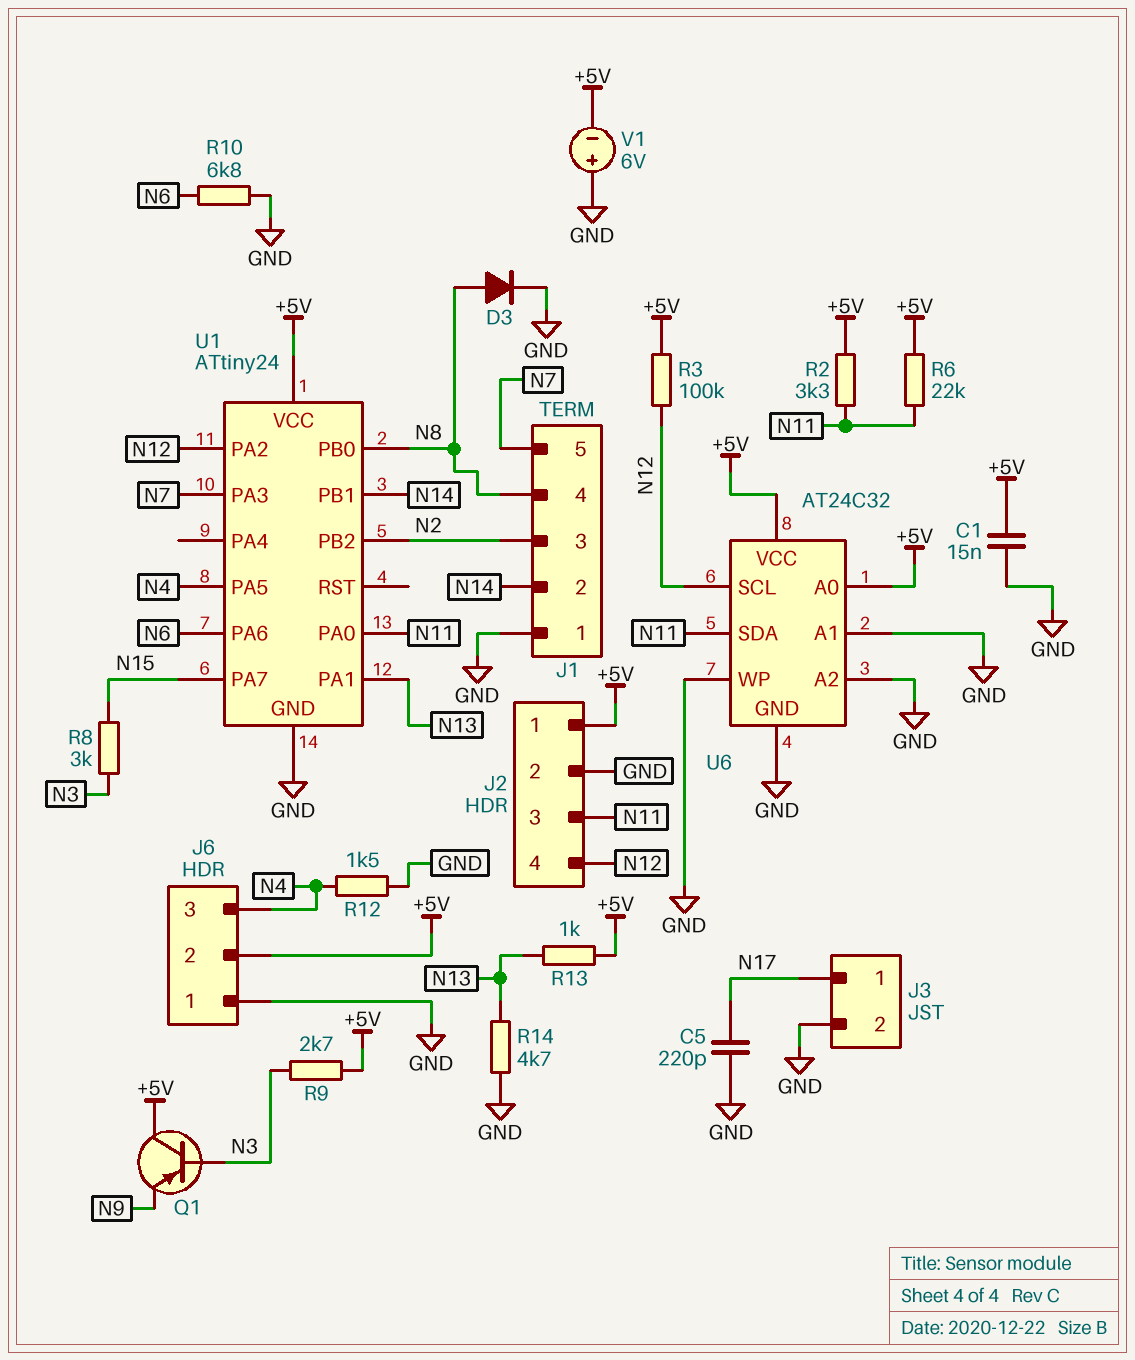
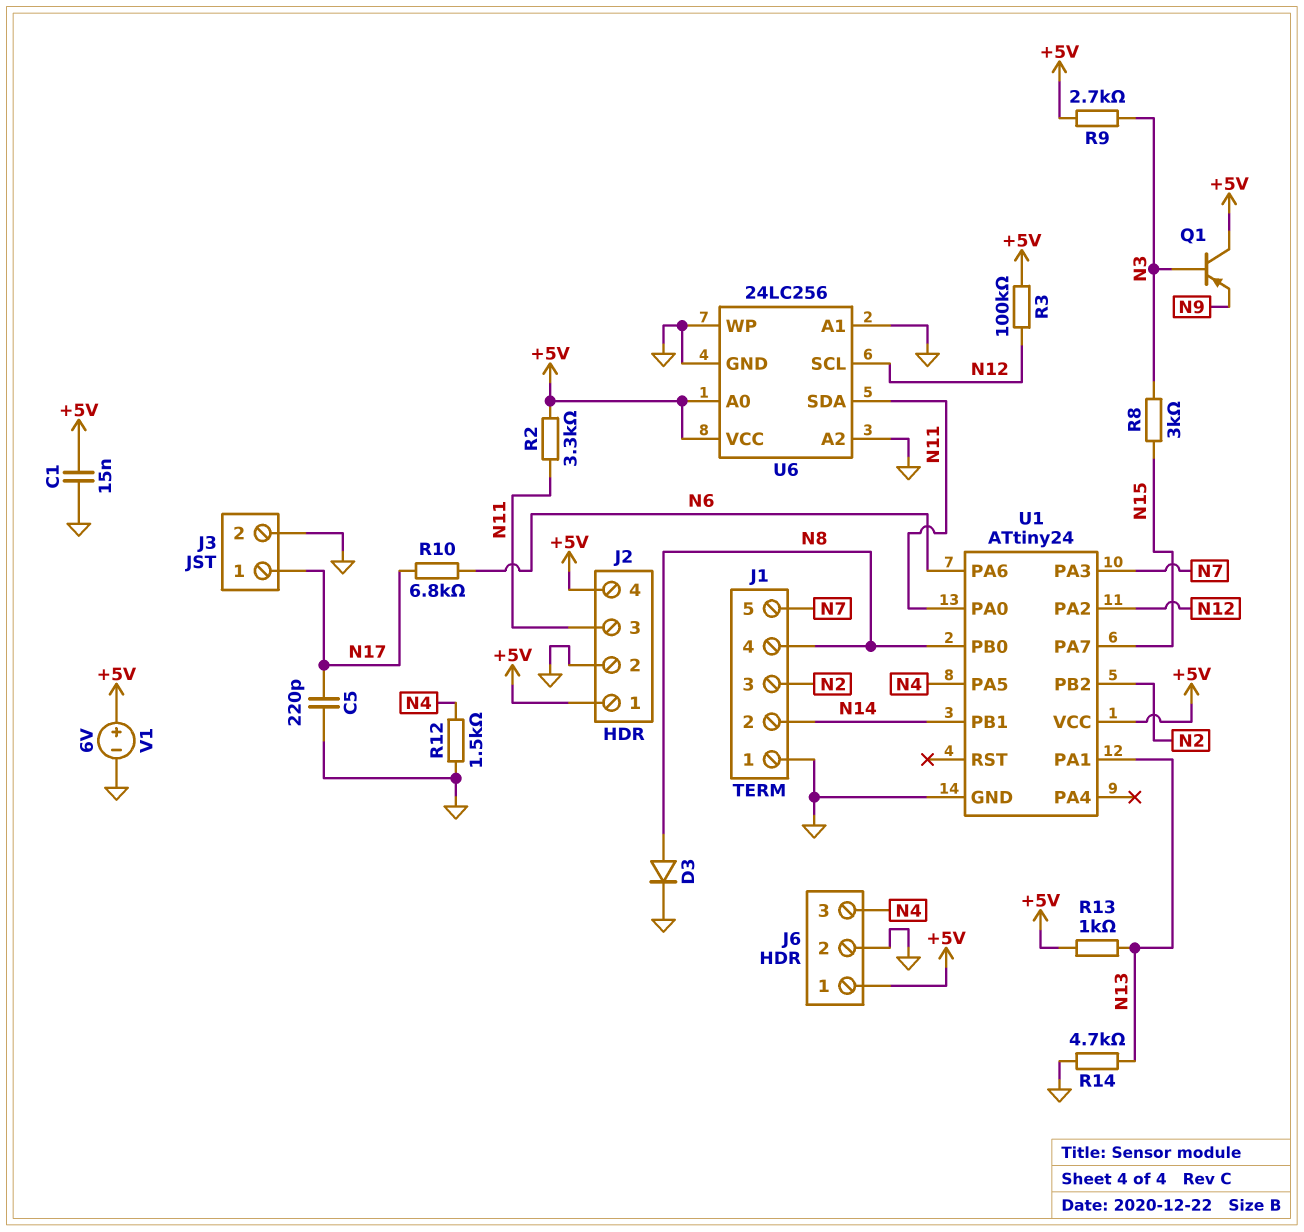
J2 pin 4: N12 -> +5V
J6 pin 1: GND -> +5V
J6 pin 2: +5V -> GND
R6: 22k (+5V, N11) -> none
R10: 6.8k (GND, N6) -> 6.8k (N6, N17)
U6: AT24C32 -> 24LC256
V1: 6V (plus GND, minus +5V) -> 6V (plus +5V, minus GND)

